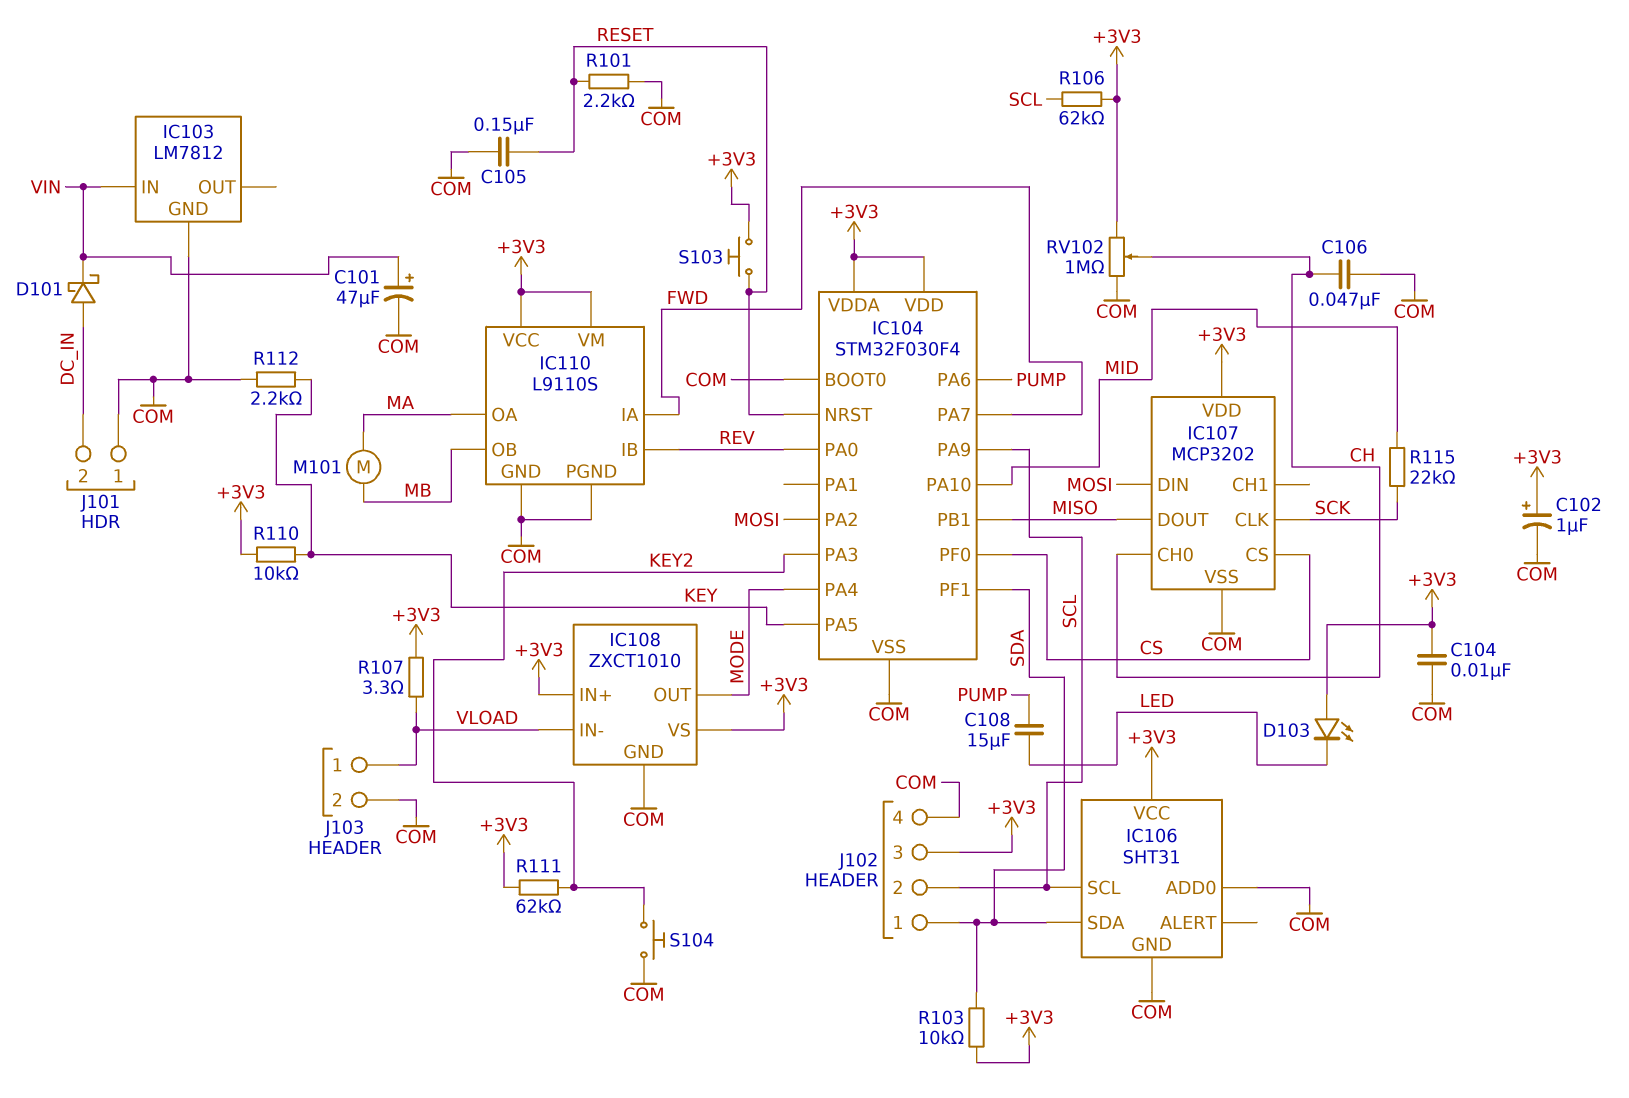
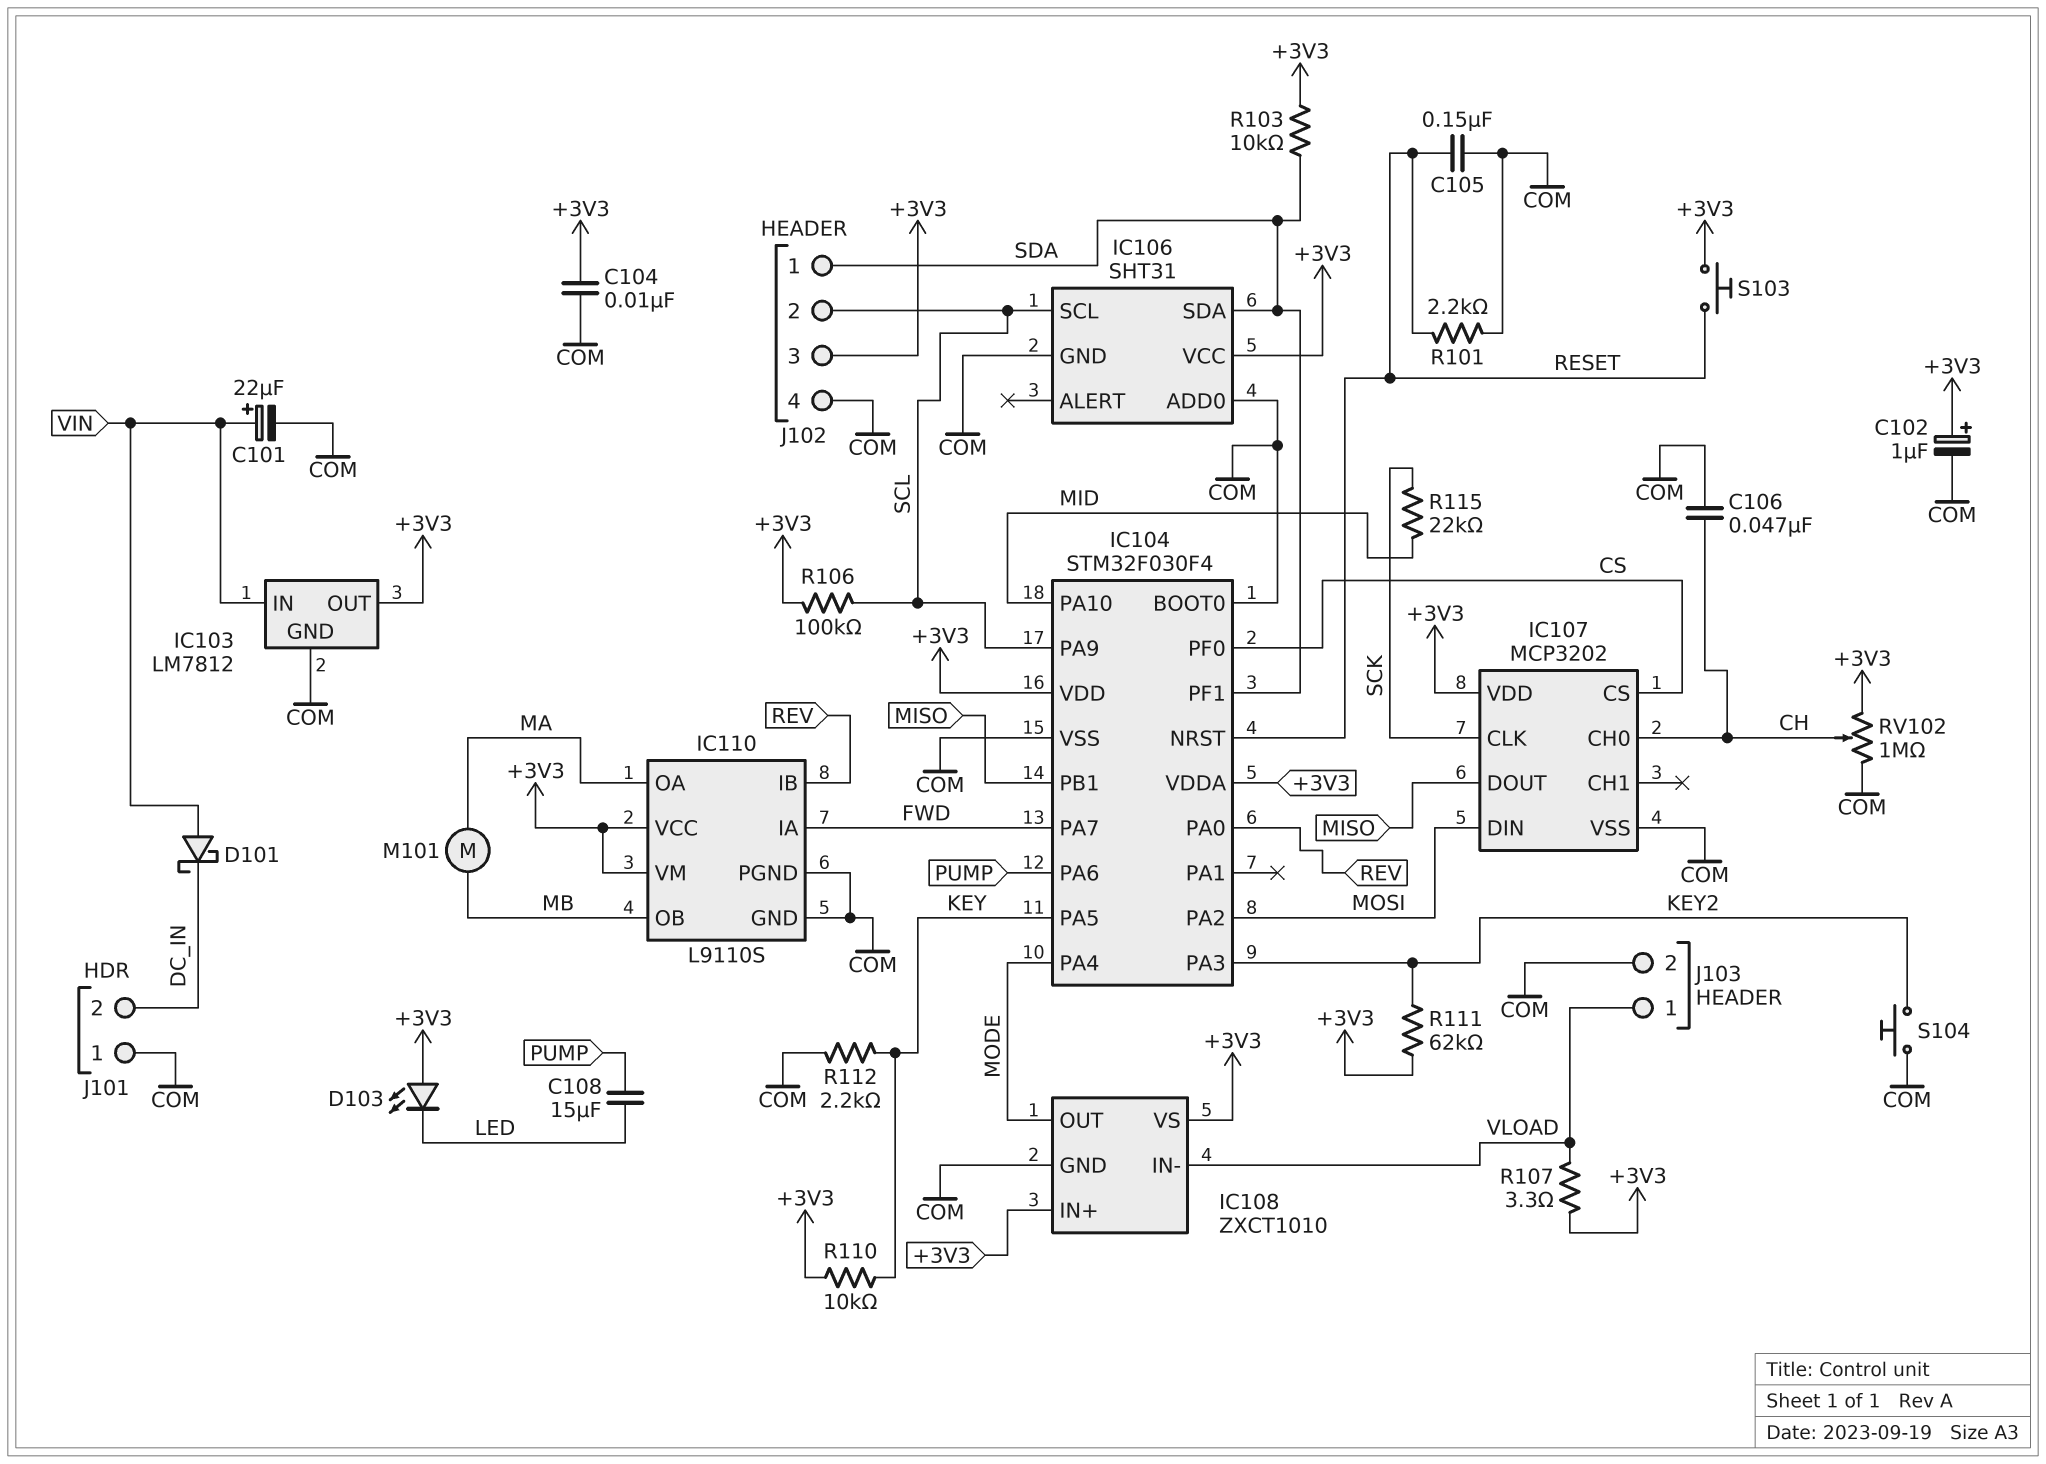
C101: 47uF (plus VIN, minus COM) -> 22uF (plus VIN, minus COM)
D101: schottky (A DC_IN, K VIN) -> schottky (A VIN, K DC_IN)
IC103 pin OUT: none -> +3V3
R106: 62k (+3V3, SCL) -> 100k (+3V3, SCL)

